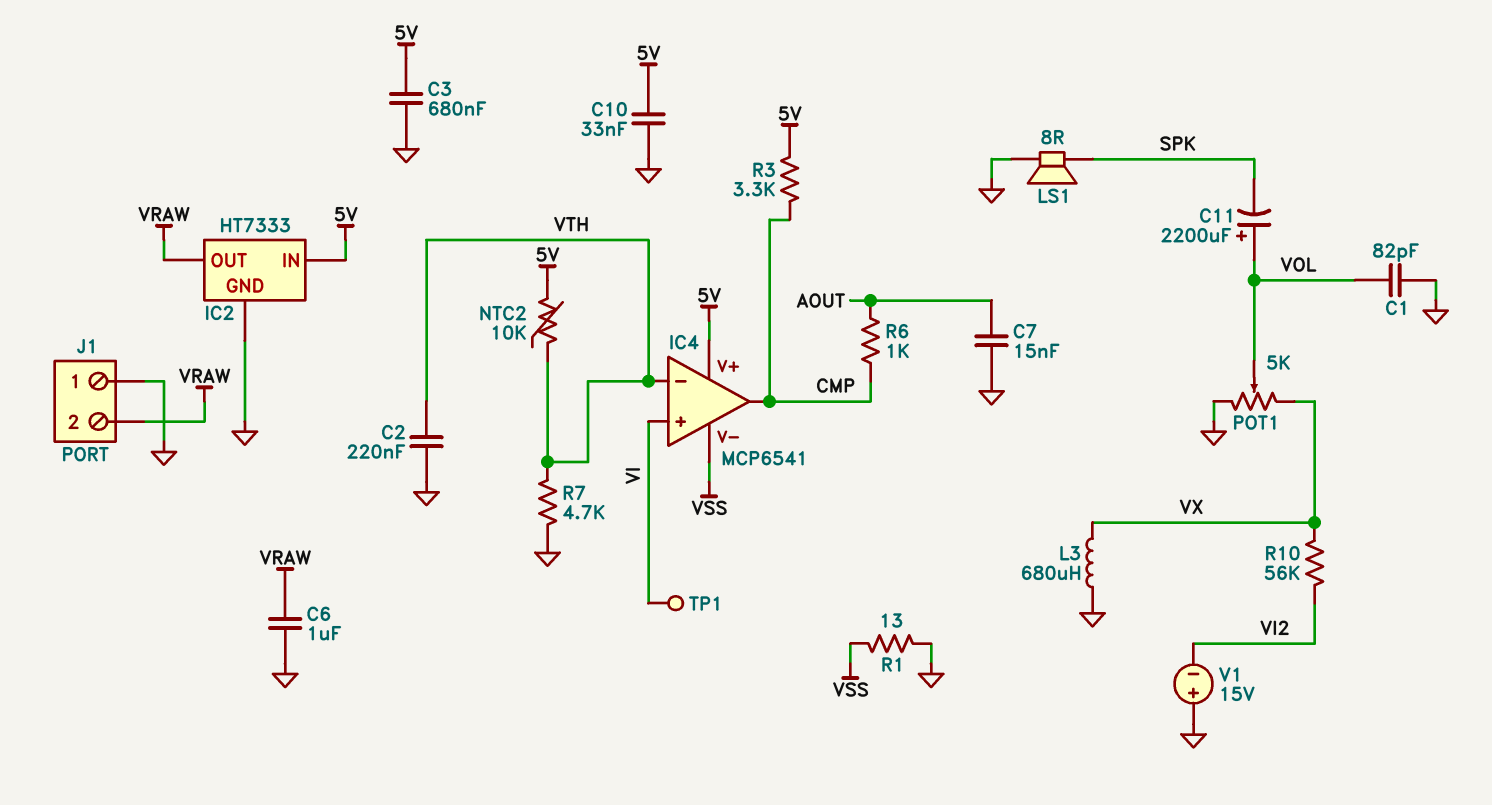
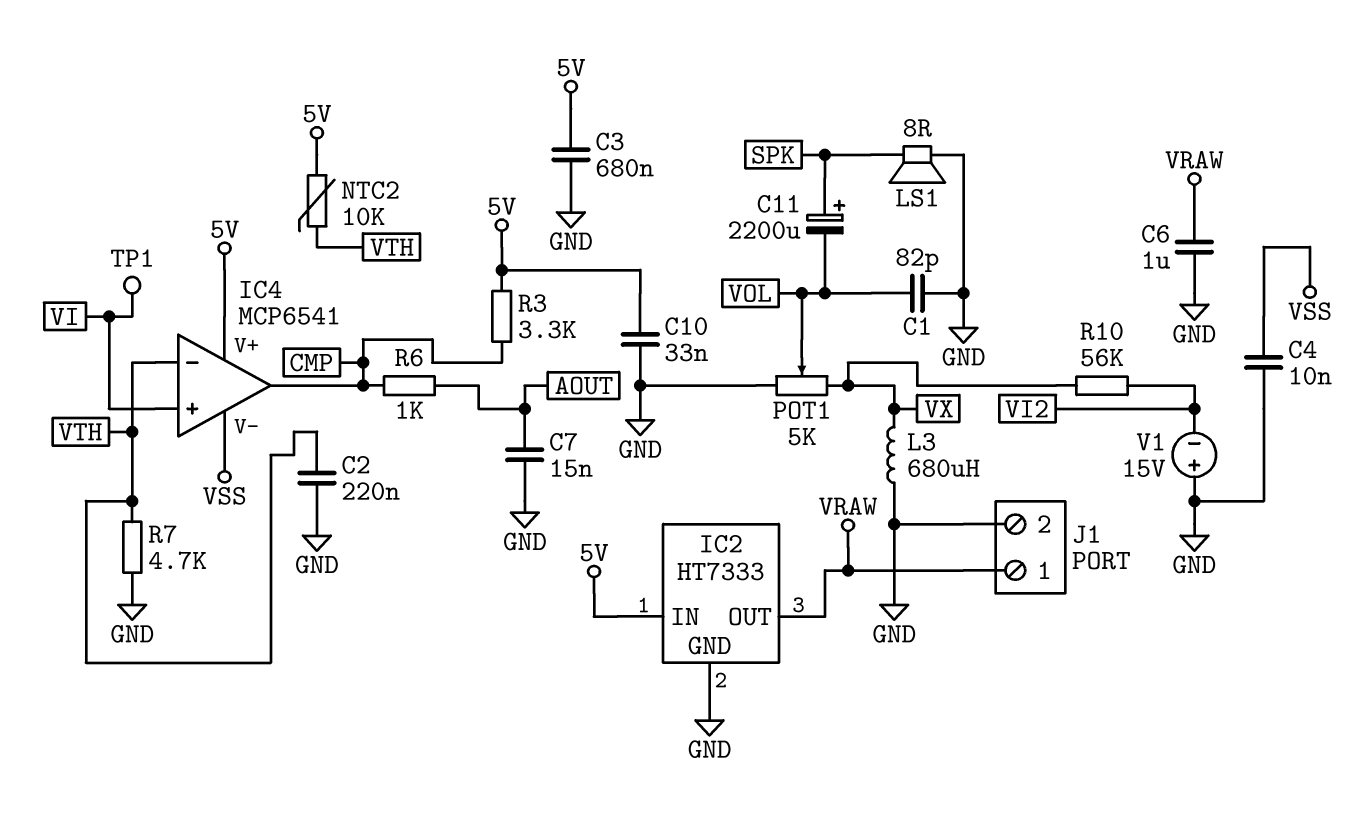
C4: none -> 10nF (GND, VSS)
C11: 2200uF (plus VOL, minus SPK) -> 2200uF (plus SPK, minus VOL)
J1 pin 1: GND -> VRAW
J1 pin 2: VRAW -> GND
R1: 13 (GND, VSS) -> none

